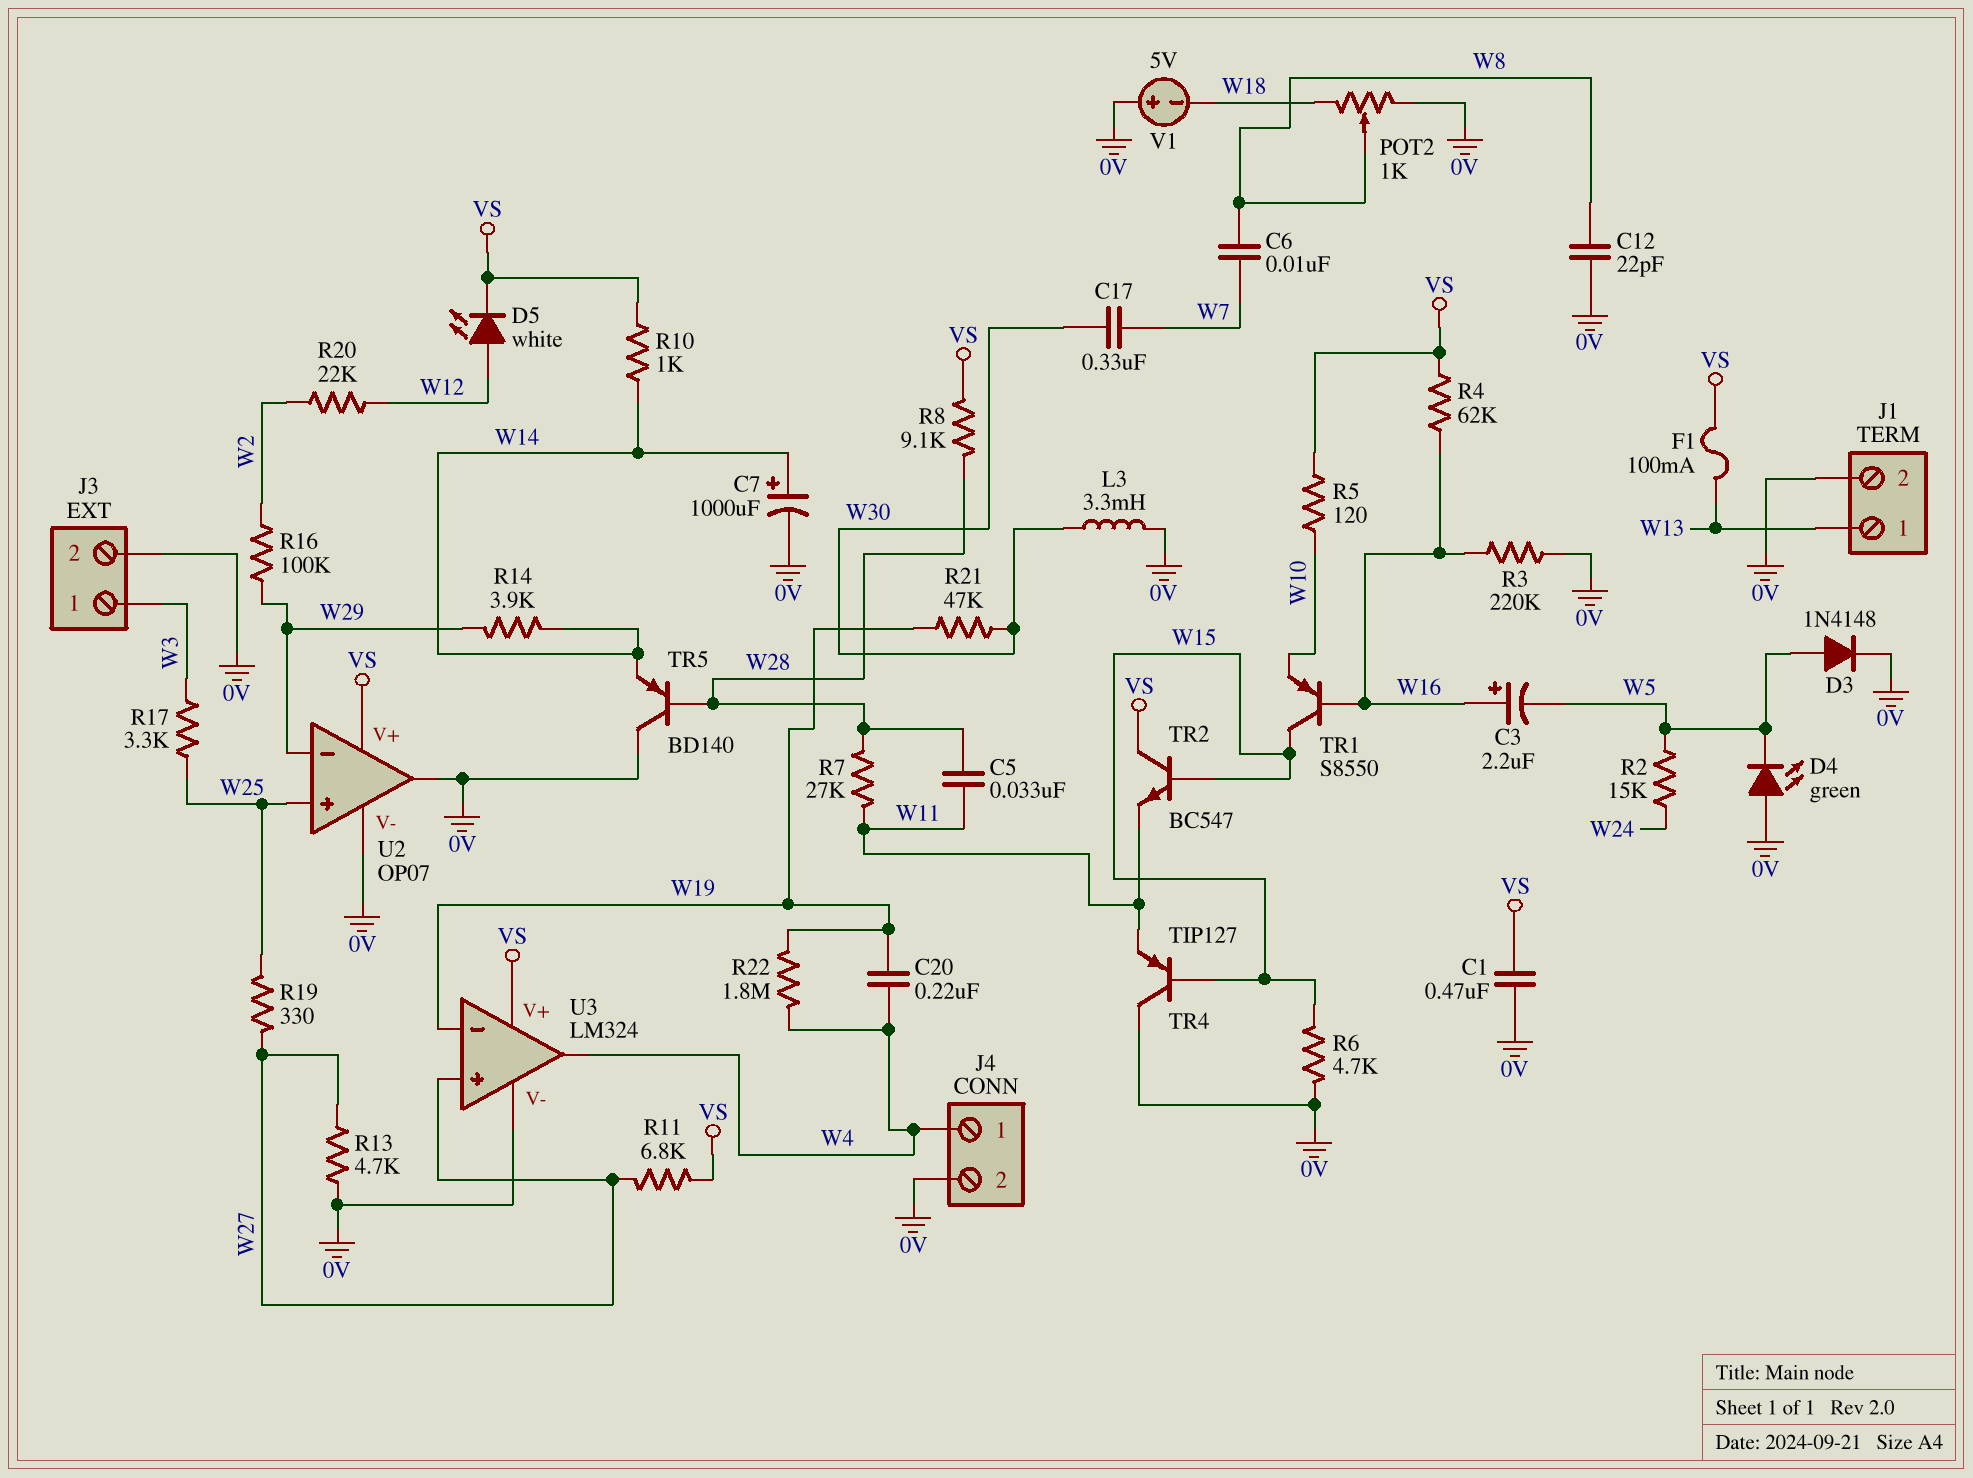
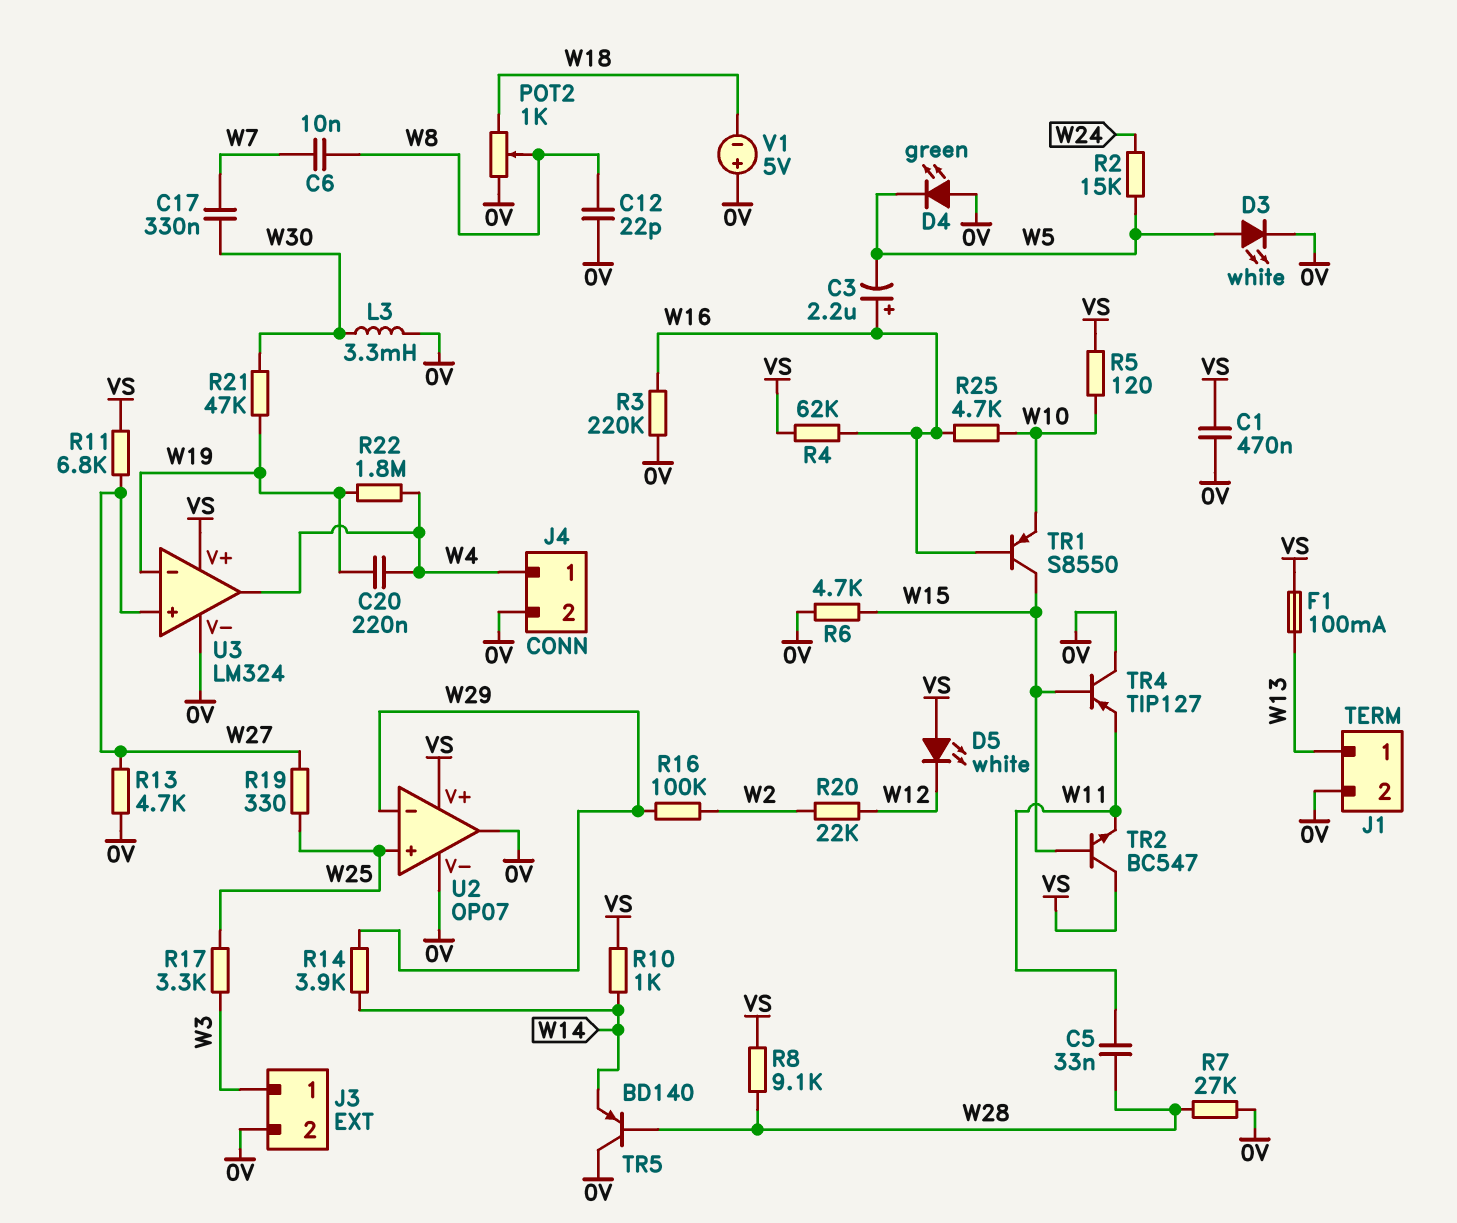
C7: 1000uF (plus W14, minus 0V) -> none
D3: diode 1N4148 (A W5, K 0V) -> LED white (A W5, K 0V)
D5: LED white (A W12, K VS) -> LED white (A VS, K W12)
R7: 27k (W11, W28) -> 27k (0V, W28)
R25: none -> 4.7k (W10, W16)

